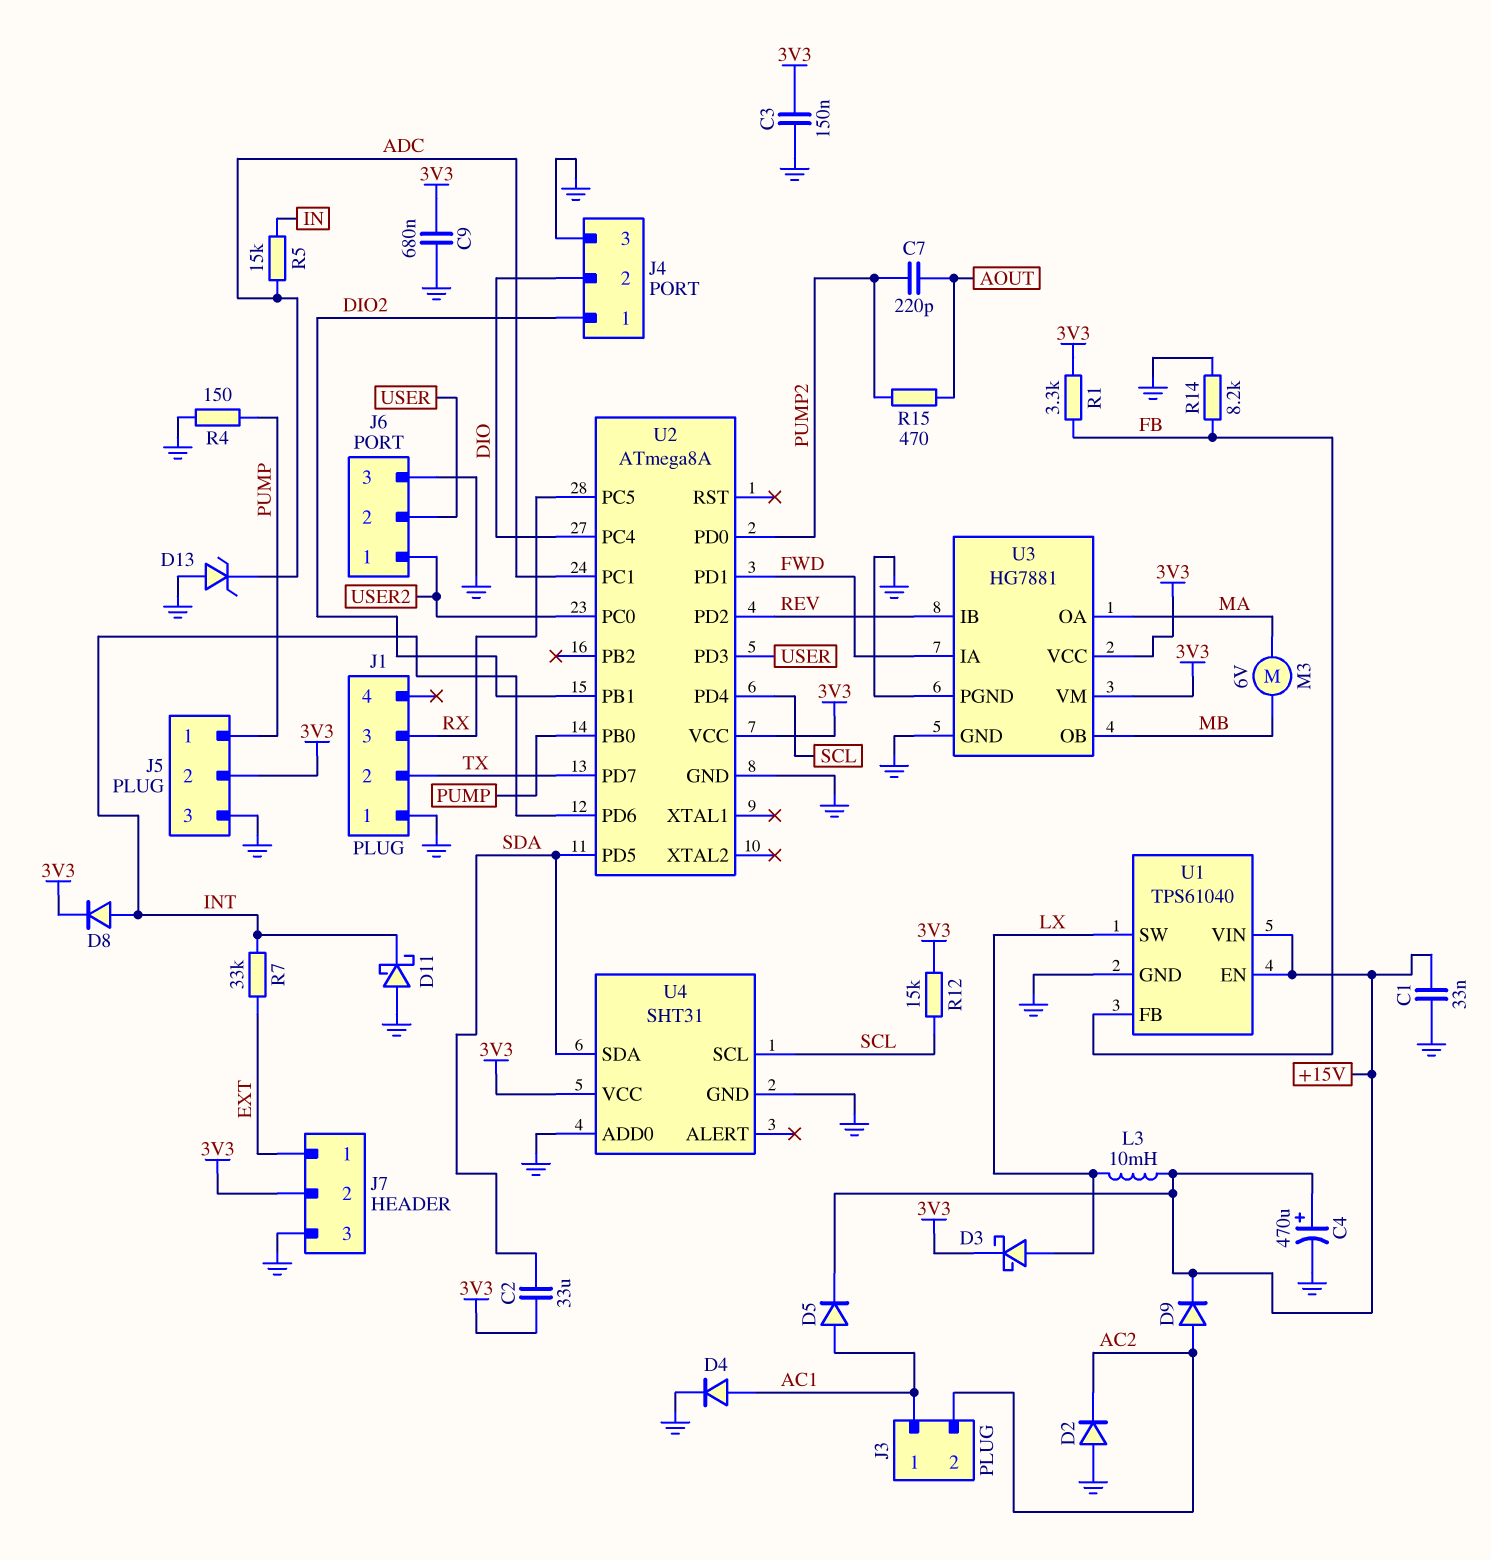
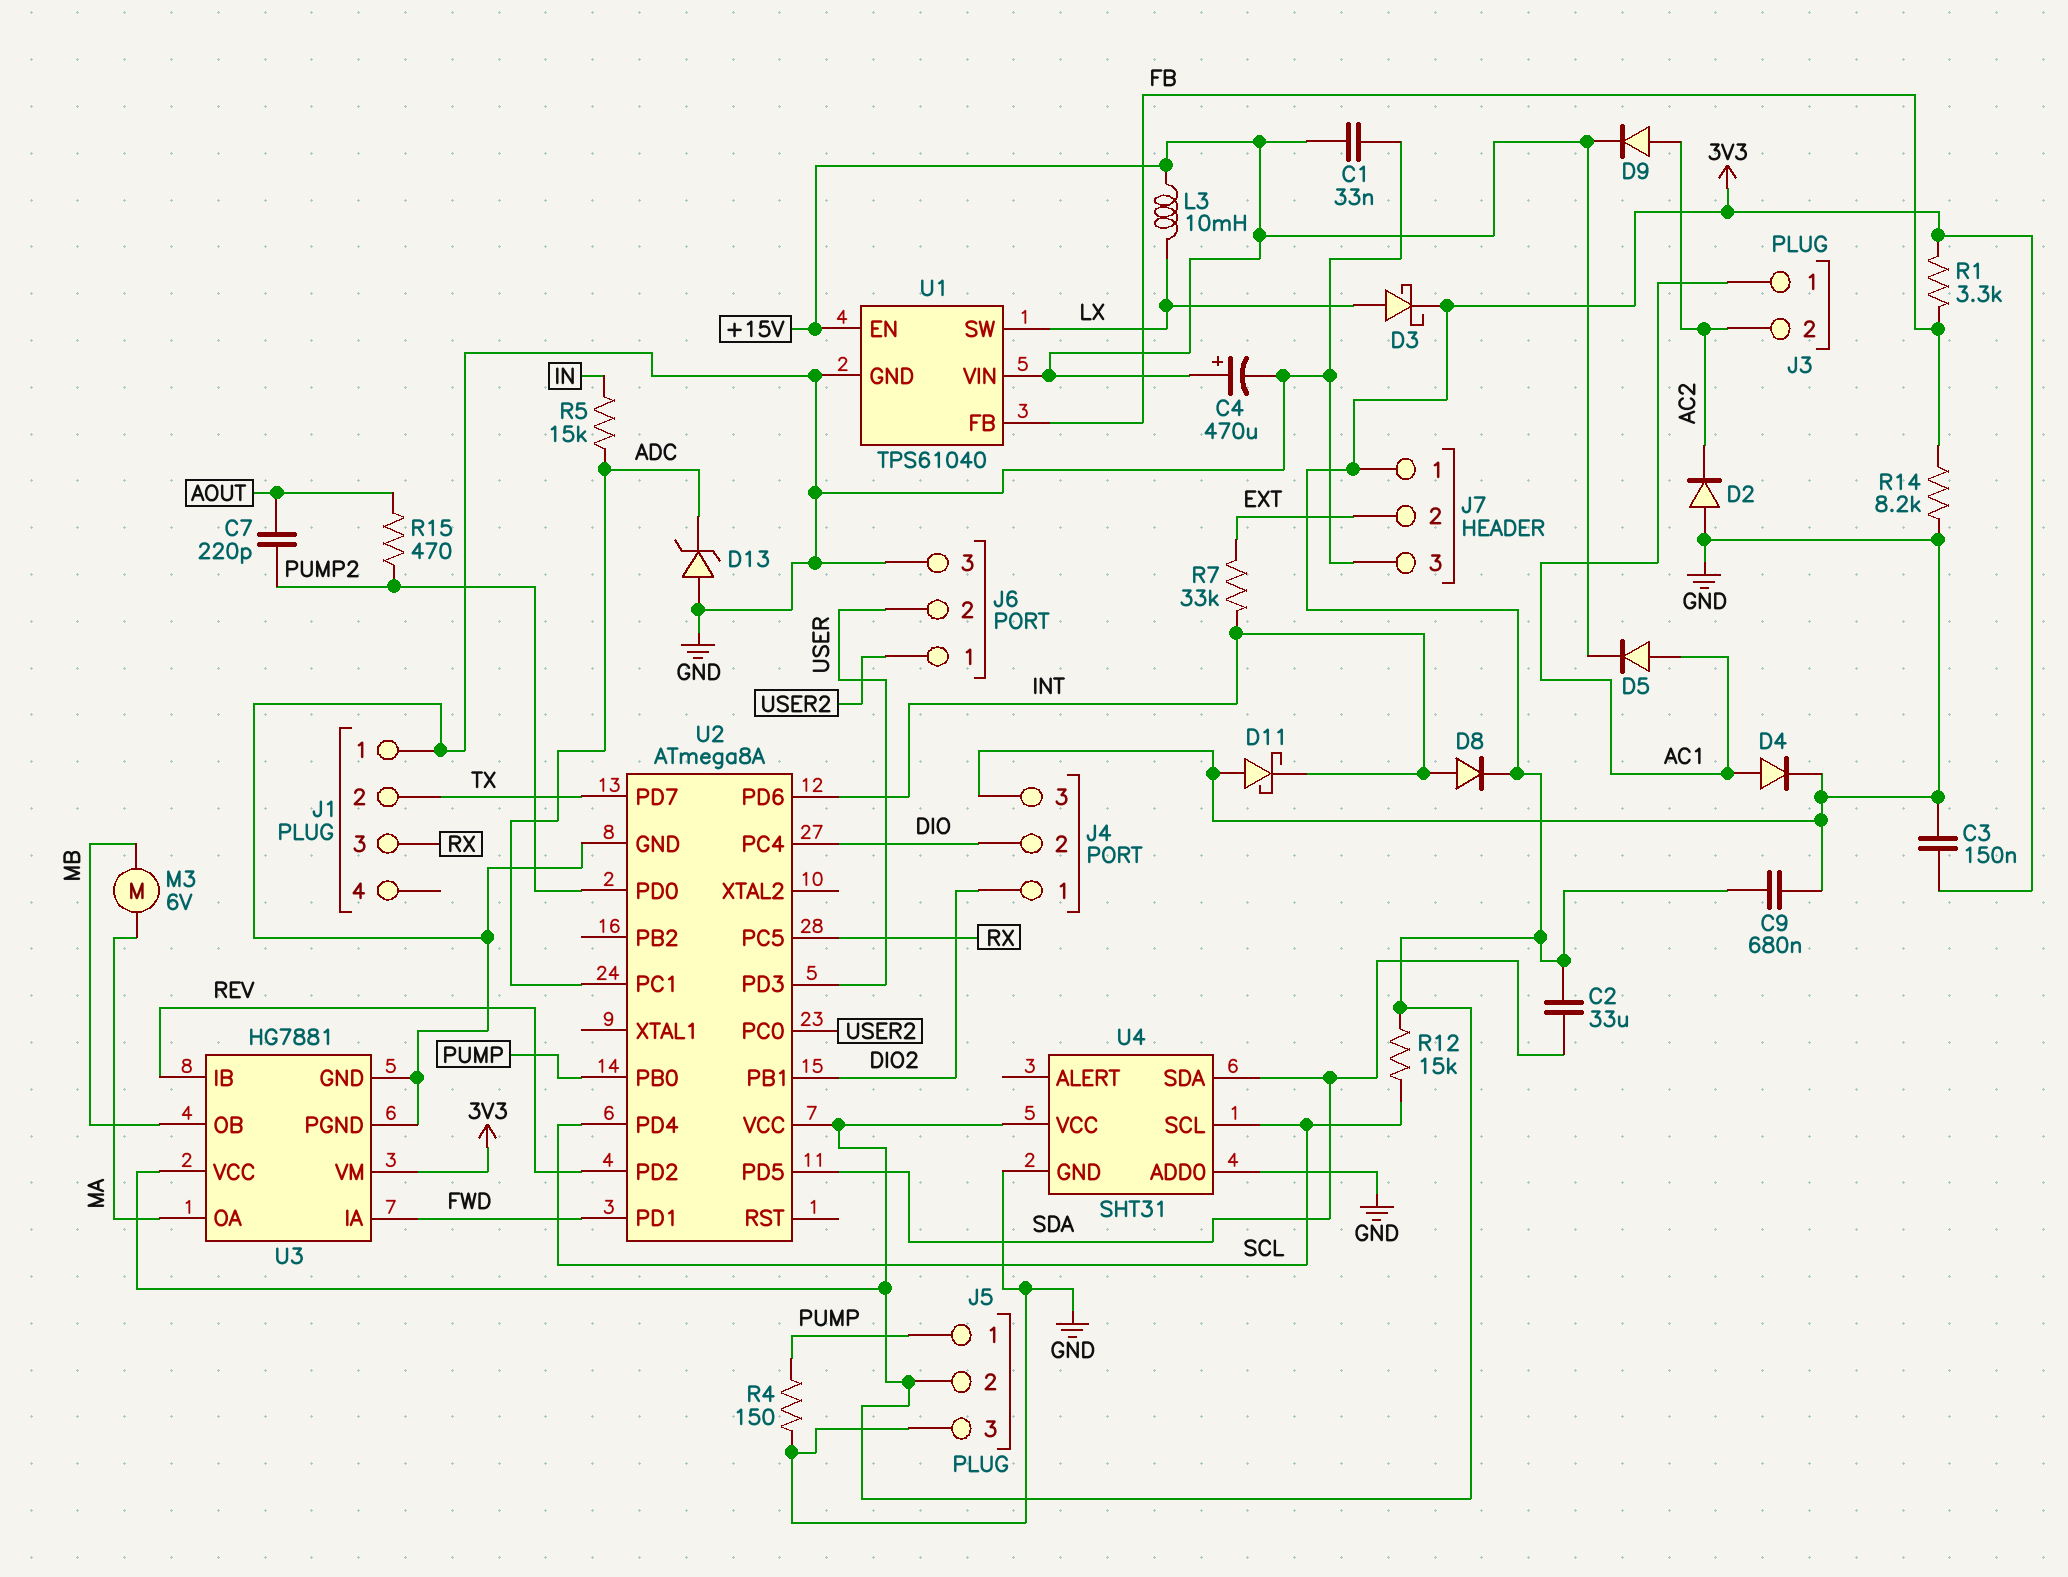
J7 pin 1: EXT -> 3V3
J7 pin 2: 3V3 -> EXT

